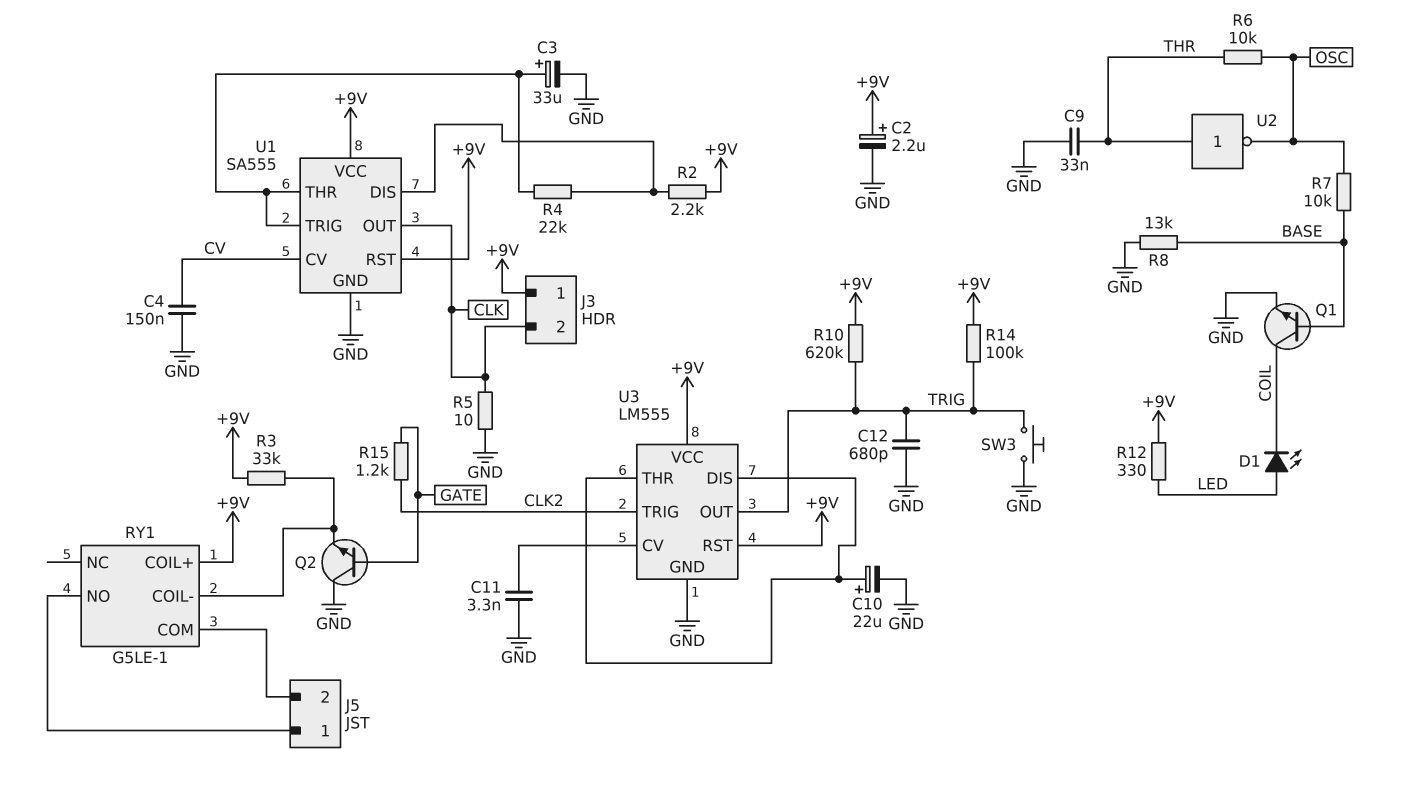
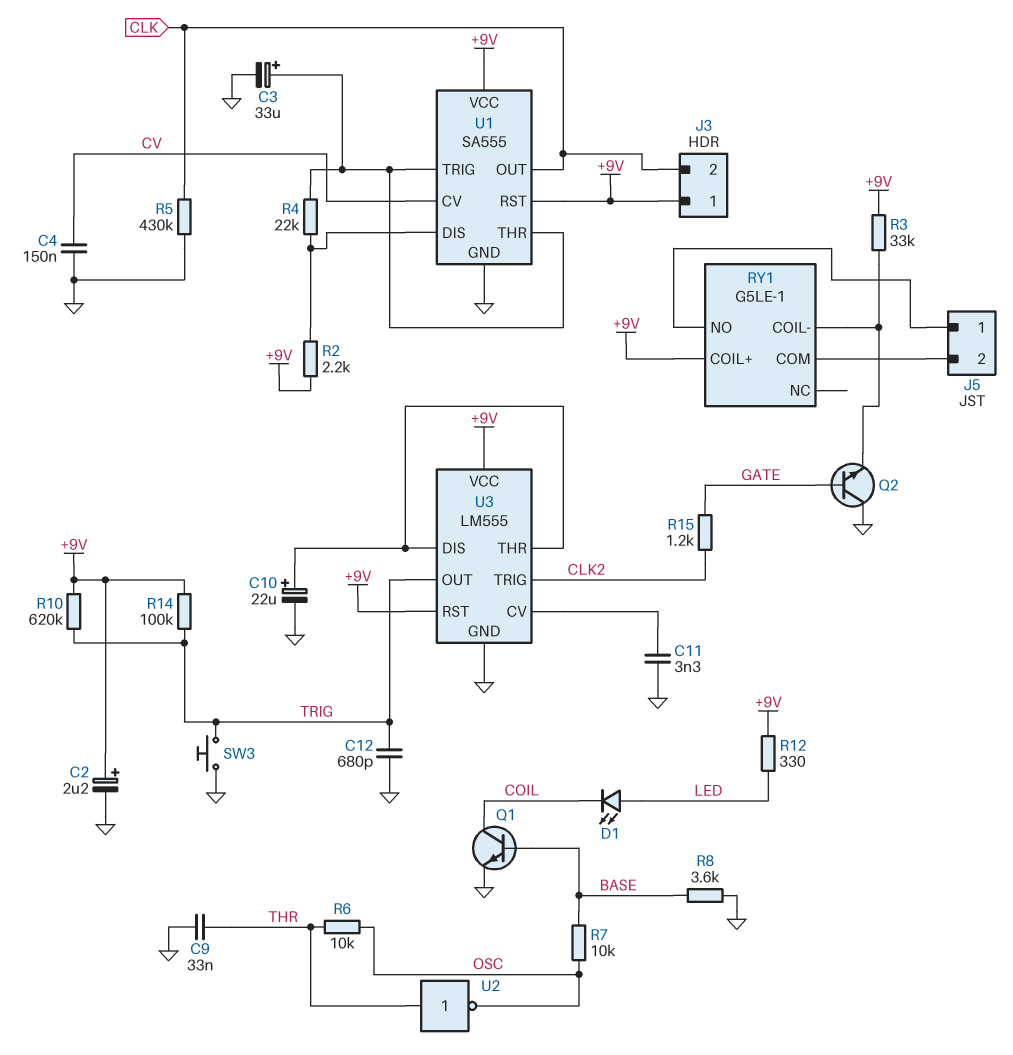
R5: 10 (CLK, GND) -> 430k (CLK, GND)
R8: 13k (BASE, GND) -> 3.6k (BASE, GND)

